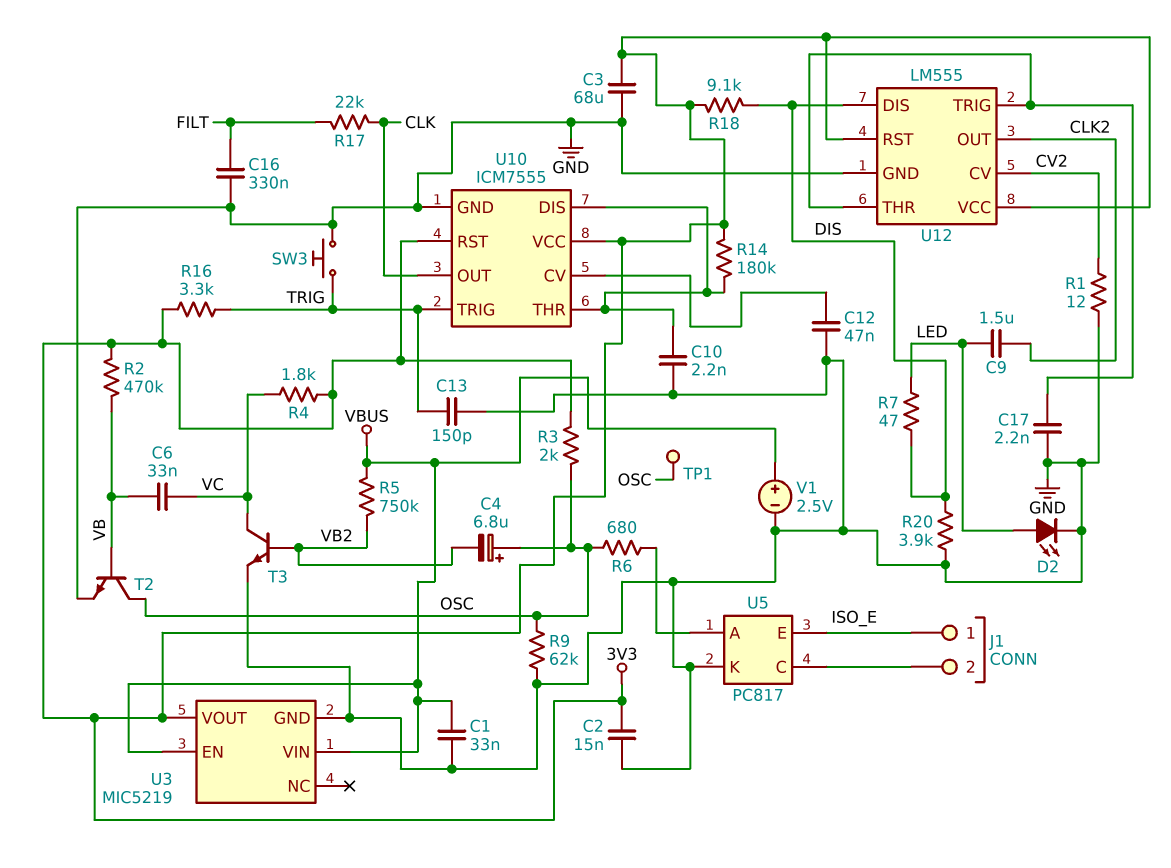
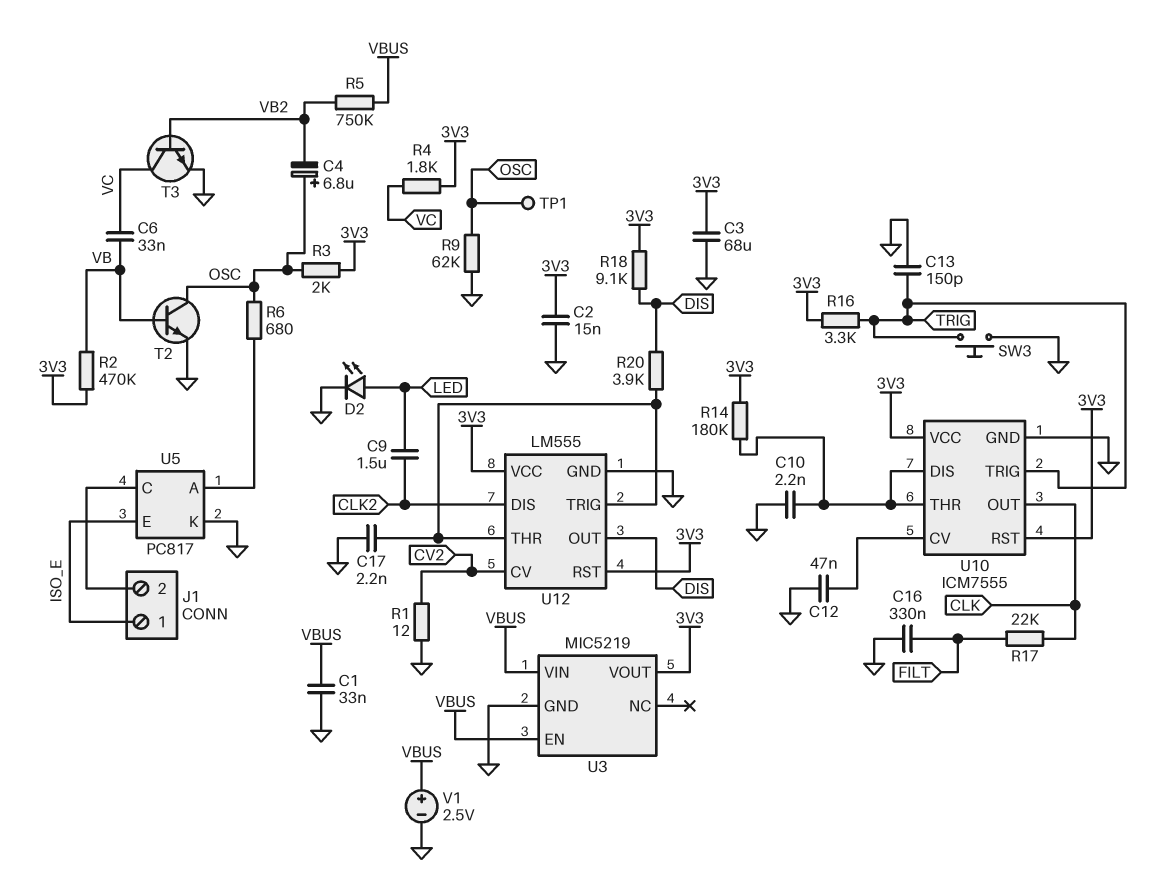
R7: 47 (DIS, LED) -> none
R20: 3.9k (DIS, GND) -> 3.9k (DIS, U12/THR)
U12 pin DIS: DIS -> CLK2
U12 pin OUT: CLK2 -> DIS

